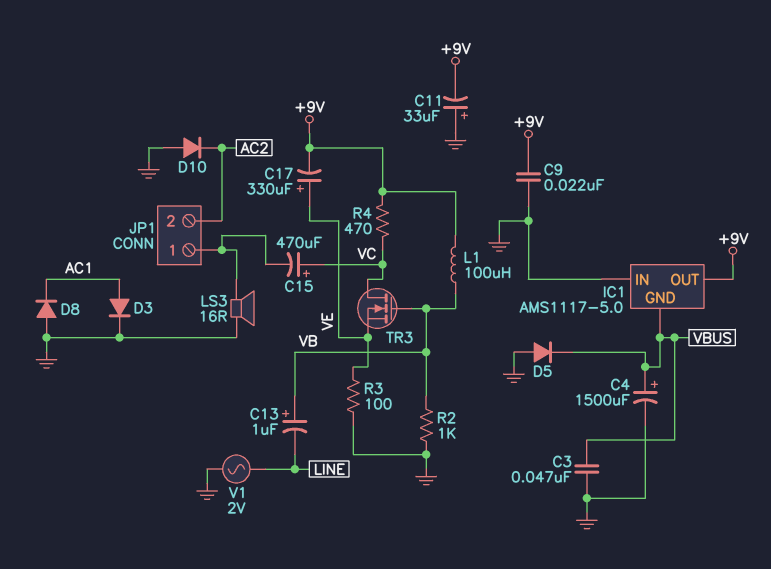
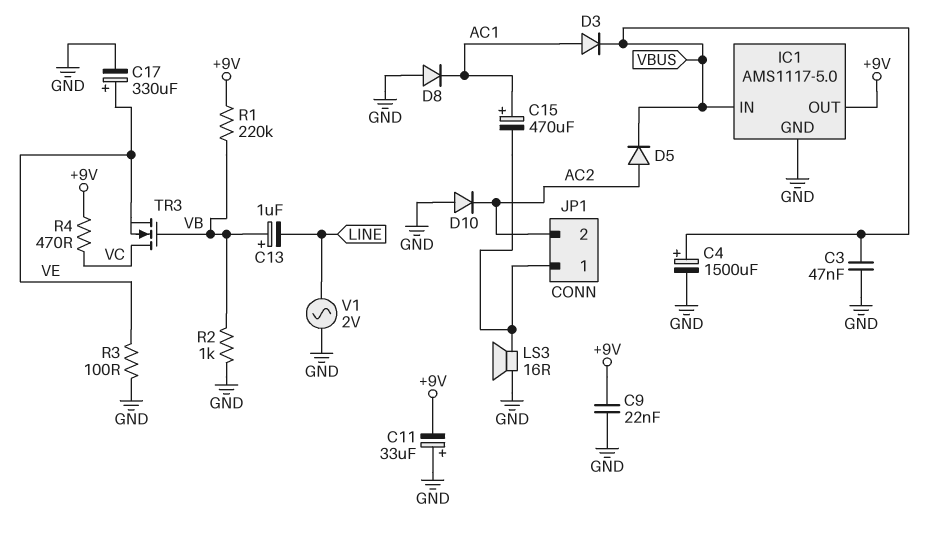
C15: 470uF (plus VC, minus JP1/1) -> 470uF (plus AC1, minus JP1/1)
C17: 330uF (plus VE, minus +9V) -> 330uF (plus VE, minus GND)
D3: diode (A AC1, K GND) -> diode (A AC1, K VBUS)
D5: diode (A GND, K VBUS) -> diode (A AC2, K VBUS)
IC1 pin GND: VBUS -> GND
IC1 pin IN: GND -> VBUS
L1: 100uH (+9V, VB) -> none
R1: none -> 220k (+9V, VB)

